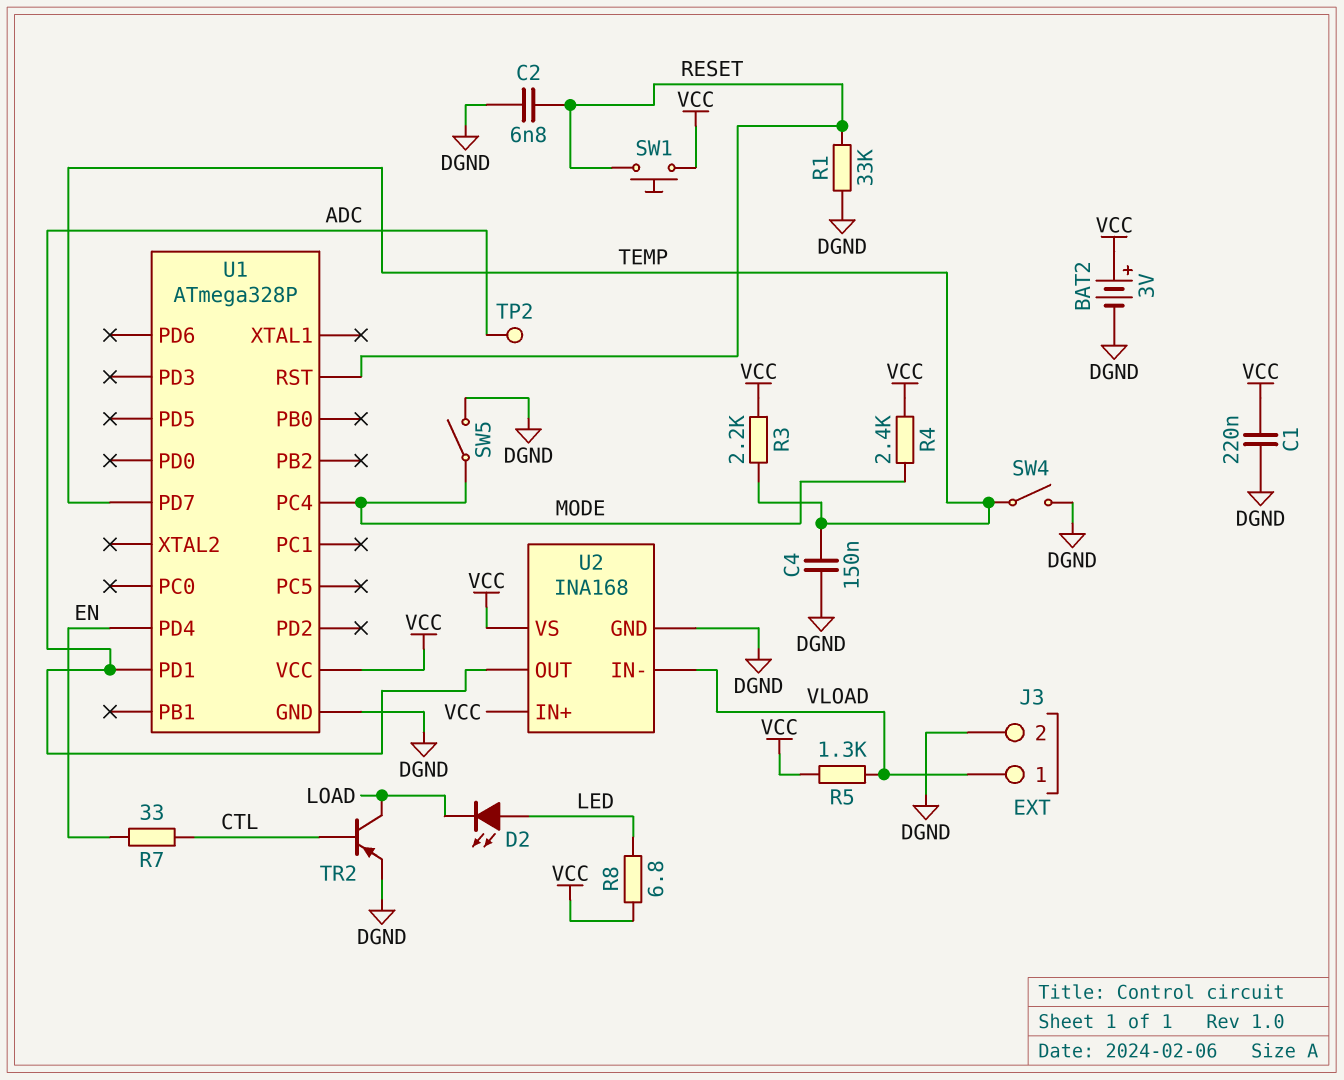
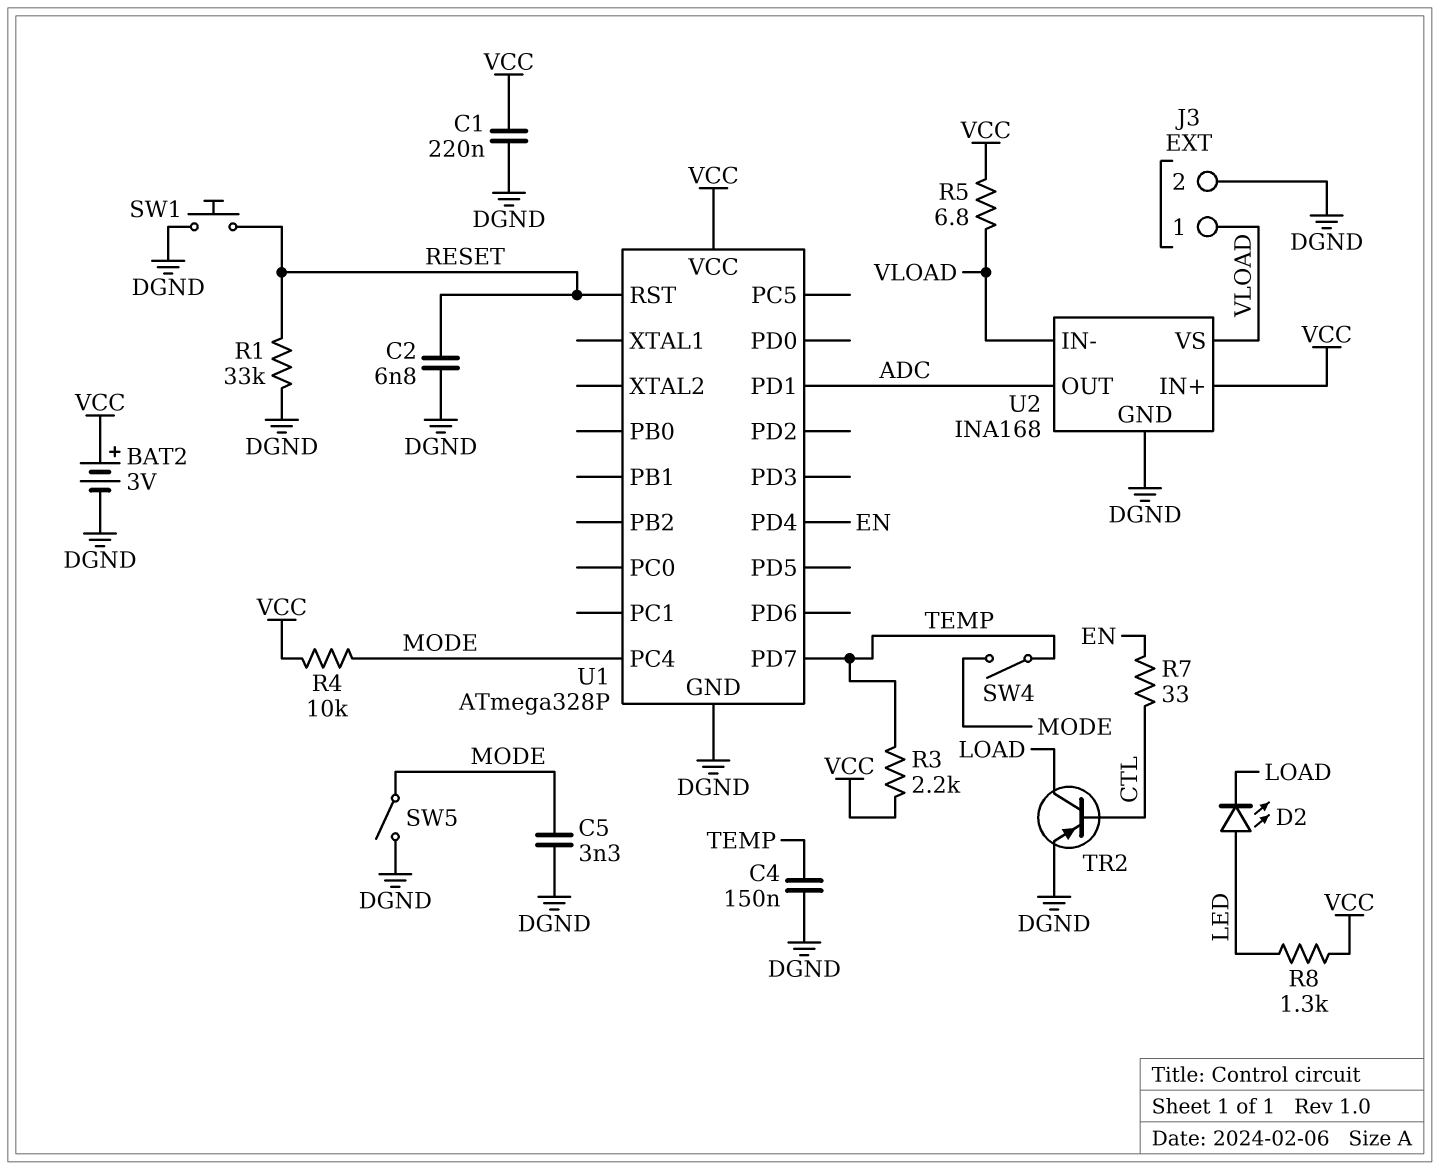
C5: none -> 3.3nF (DGND, MODE)
R4: 2.4k (MODE, VCC) -> 10k (MODE, VCC)
R5: 1.3k (VCC, VLOAD) -> 6.8 (VCC, VLOAD)
R8: 6.8 (LED, VCC) -> 1.3k (LED, VCC)
SW1: button (RESET, VCC) -> button (DGND, RESET)
SW4: switch (DGND, TEMP) -> switch (MODE, TEMP)
TP2: test point (ADC) -> none
U2 pin VS: VCC -> VLOAD

